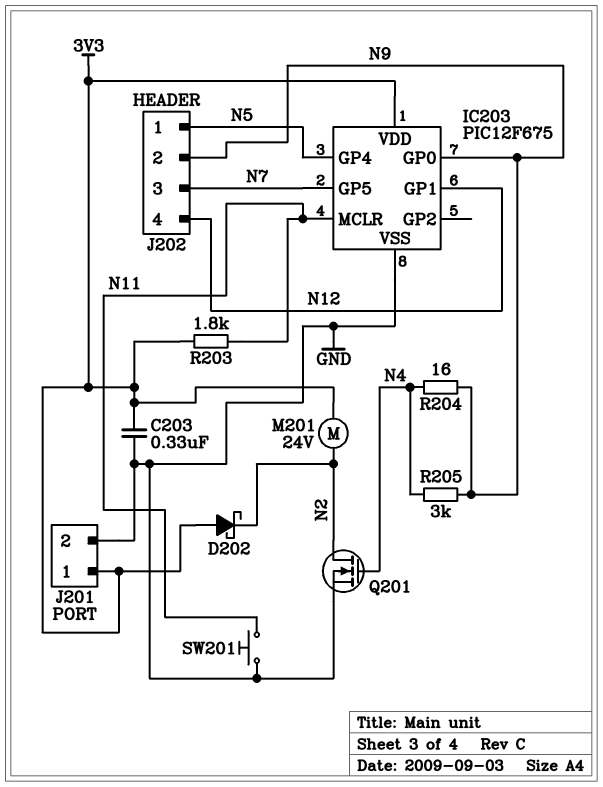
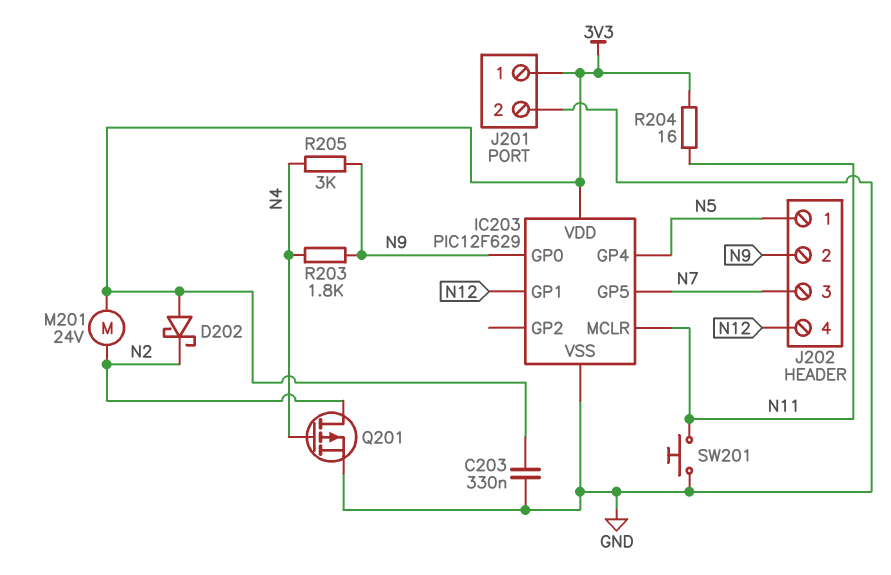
IC203: PIC12F675 -> PIC12F629
Q201: NMOS (G N4, D N2, S GND) -> PMOS (G N4, D N2, S GND)
R203: 1.8k (3V3, N11) -> 1.8k (N4, N9)
R204: 16 (N4, N9) -> 16 (3V3, N11)

